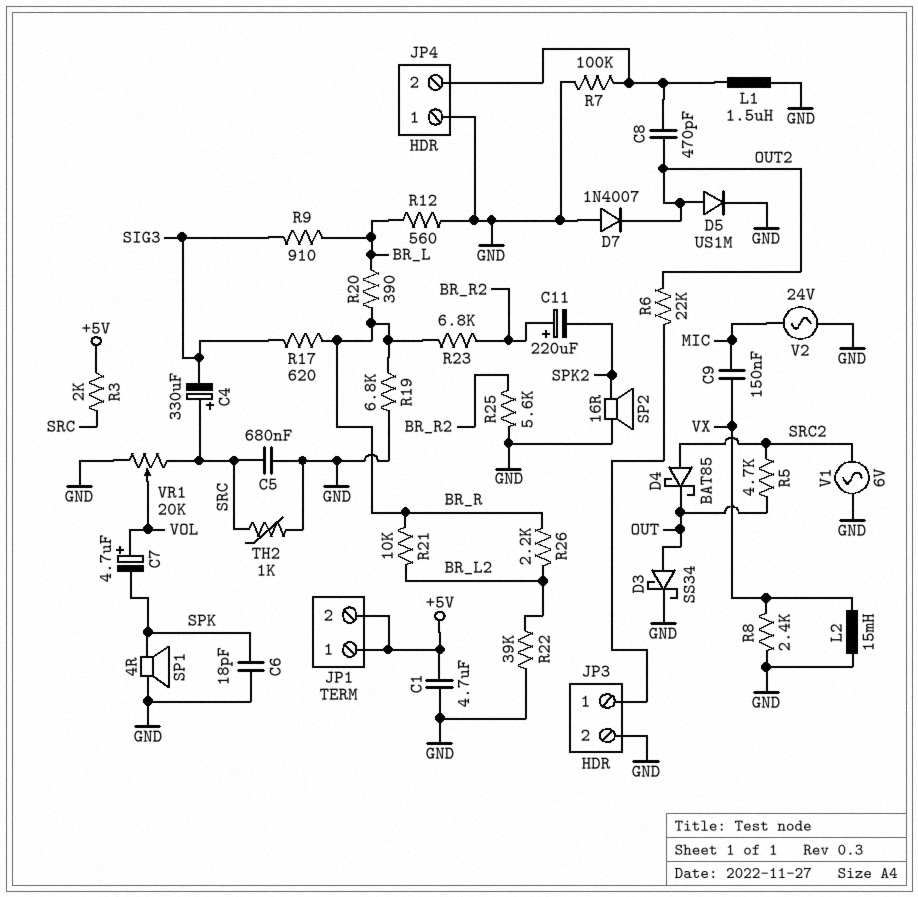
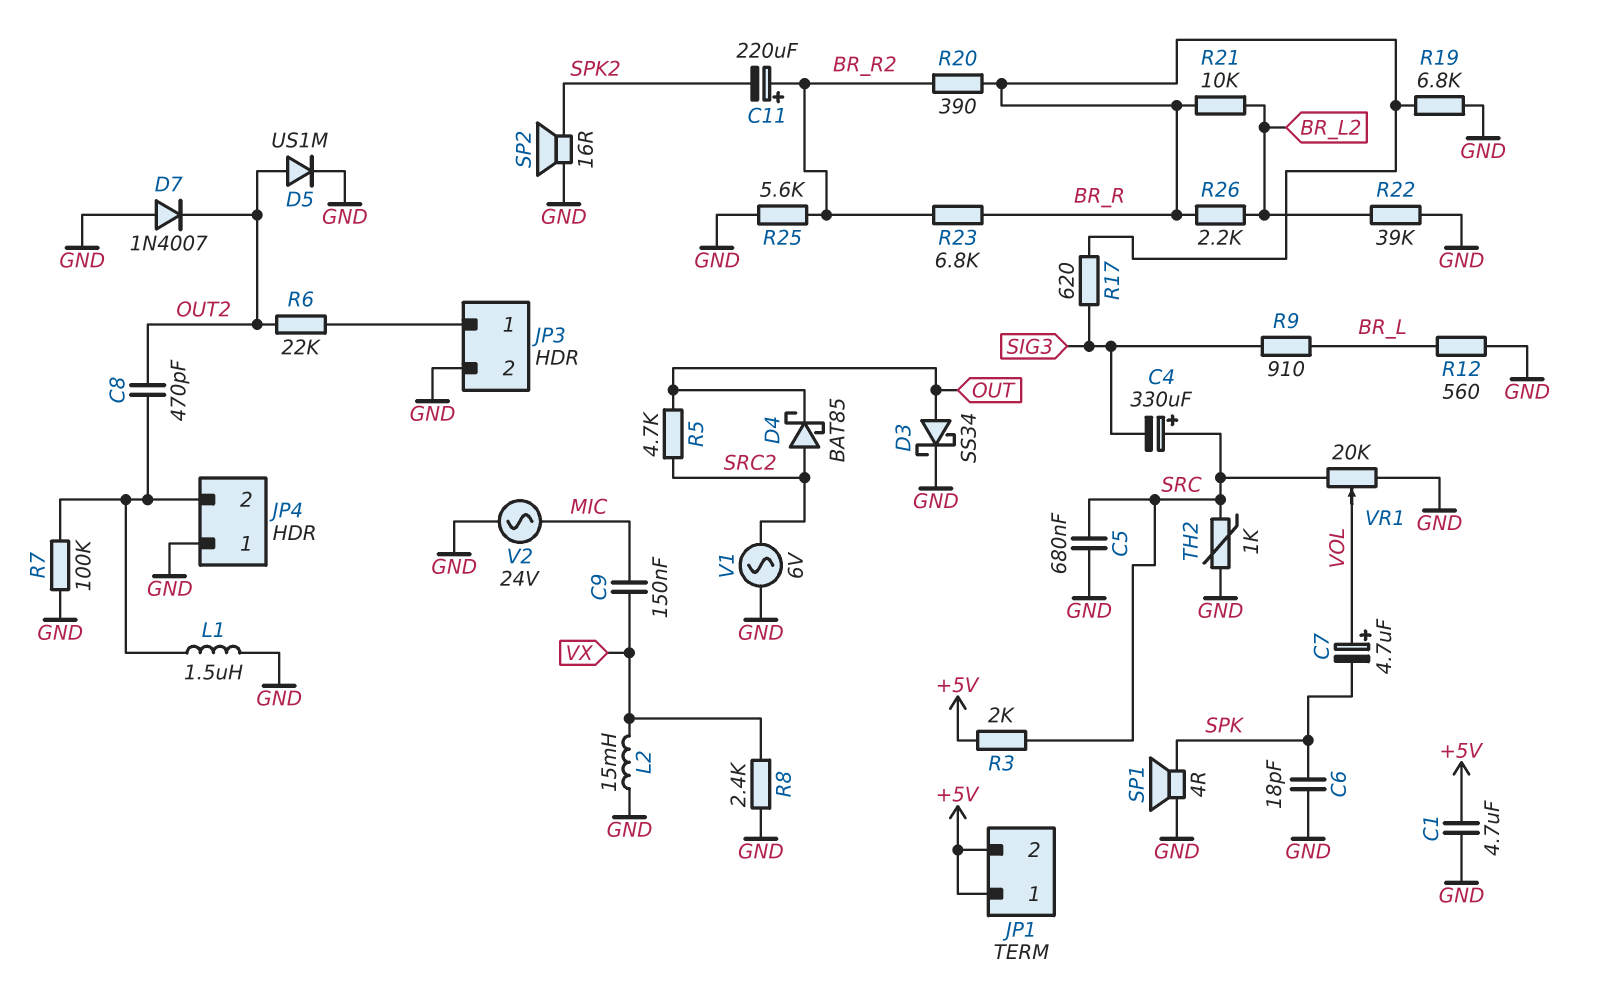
R20: 390 (BR_L, BR_R) -> 390 (BR_R, BR_R2)

